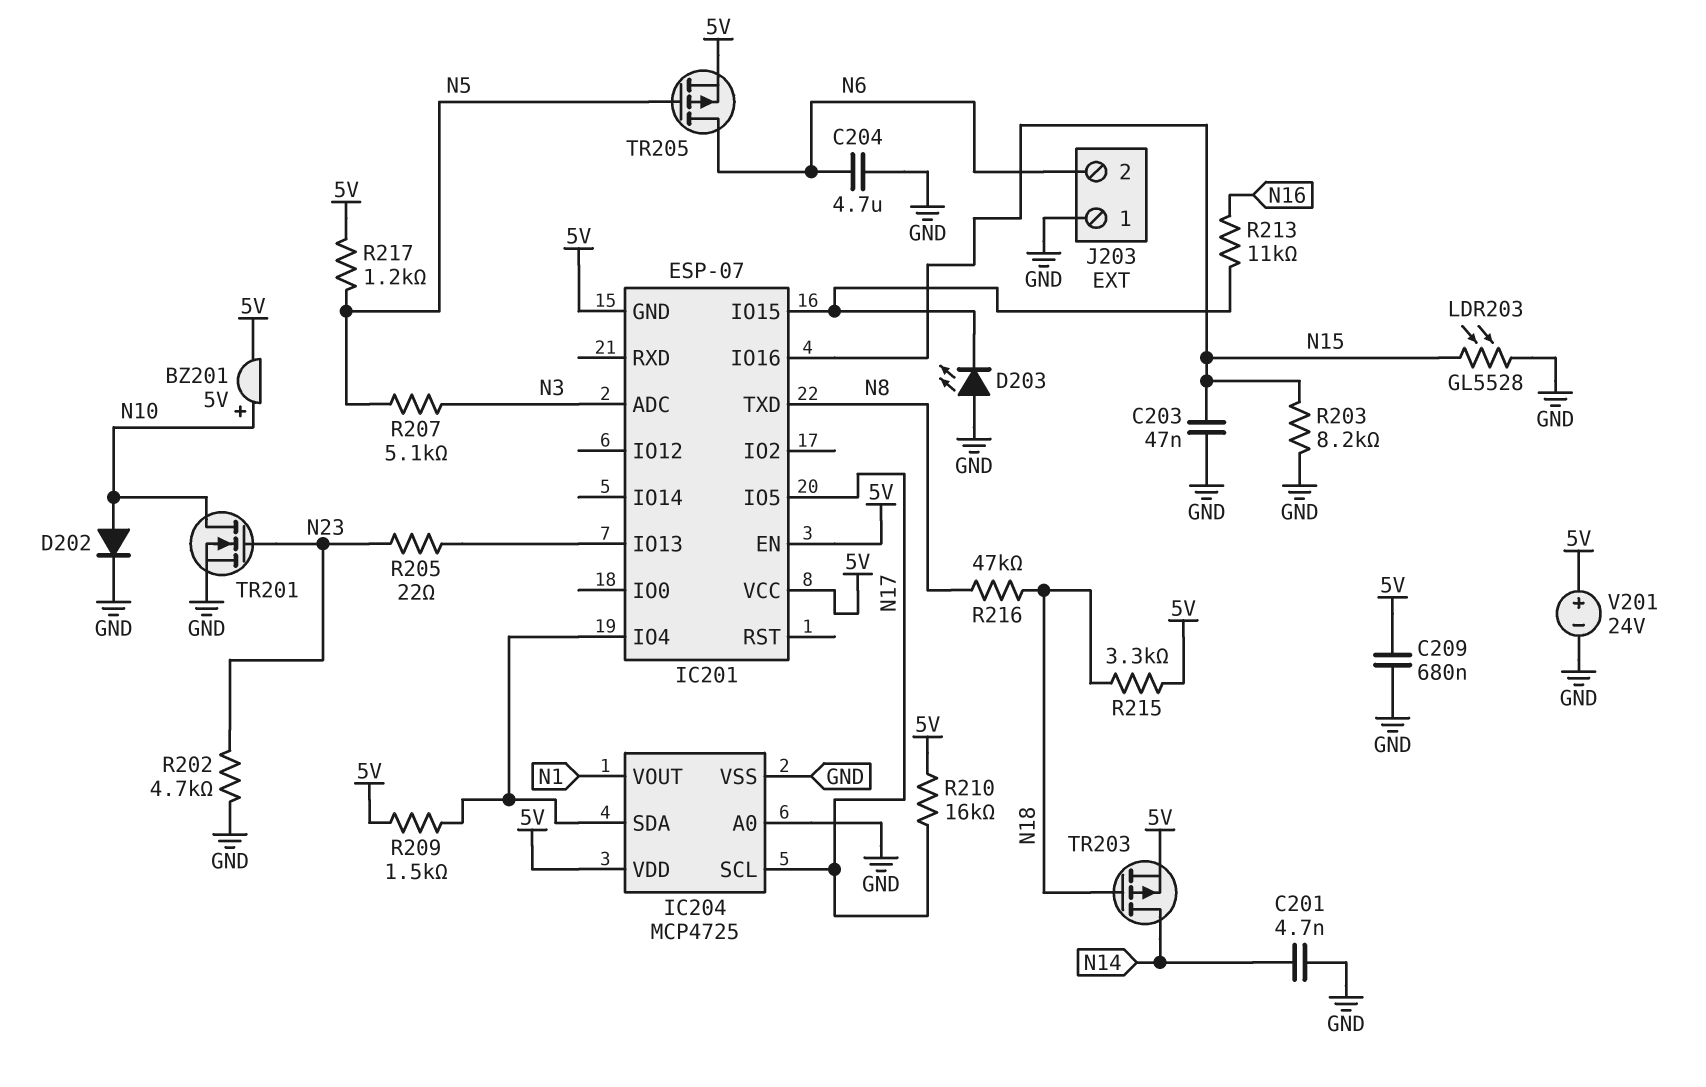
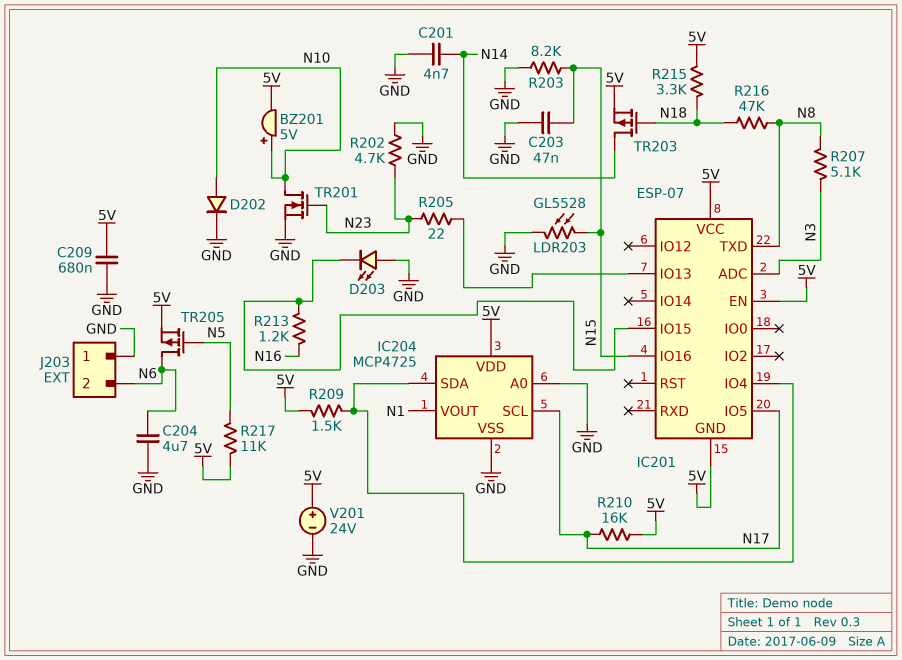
R207: 5.1k (N3, N5) -> 5.1k (N3, N8)
R213: 11k (IC201/IO15, N16) -> 1.2k (IC201/IO15, N16)
R217: 1.2k (5V, N5) -> 11k (5V, N5)

